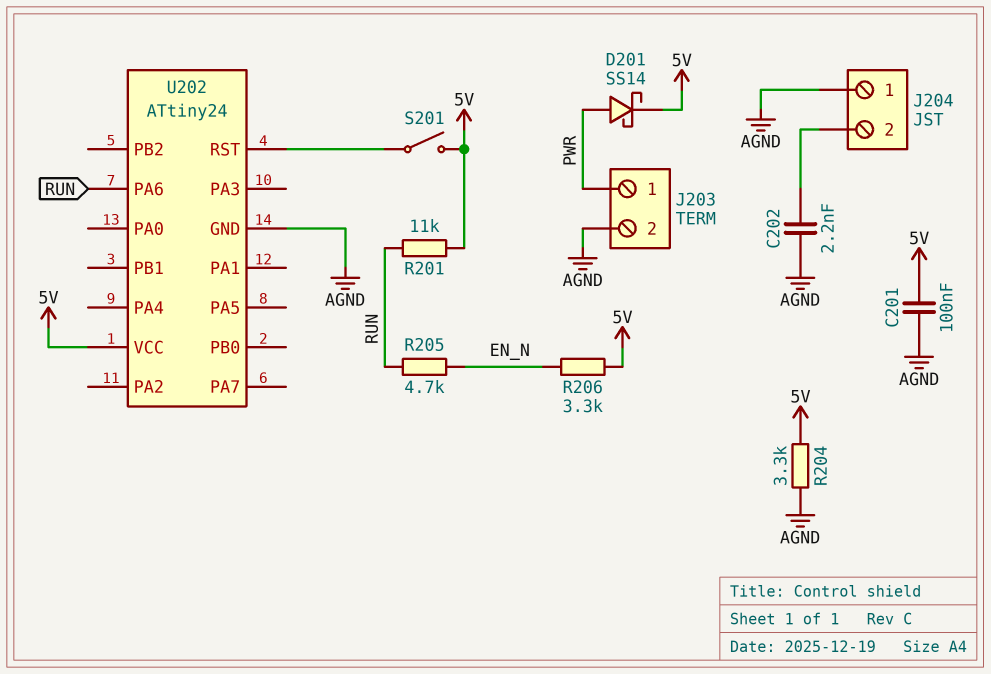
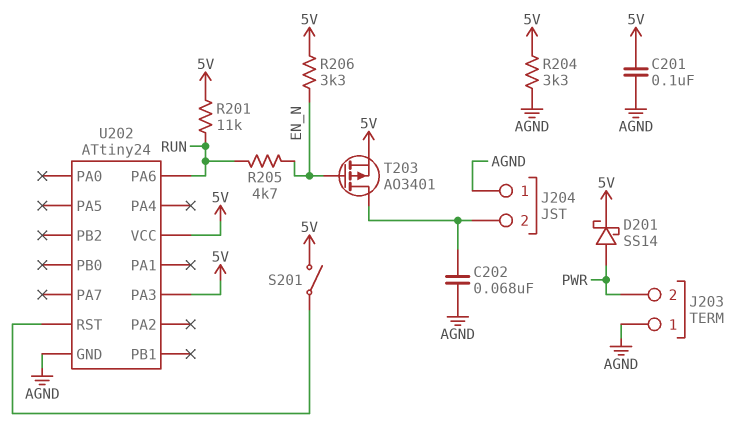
C202: 2.2nF (AGND, J204/2) -> 68nF (AGND, J204/2)
J203 pin 1: PWR -> AGND
J203 pin 2: AGND -> PWR
T203: none -> PMOS AO3401 (G EN_N, D J204/2, S 5V)
U202 pin PA3: none -> 5V

